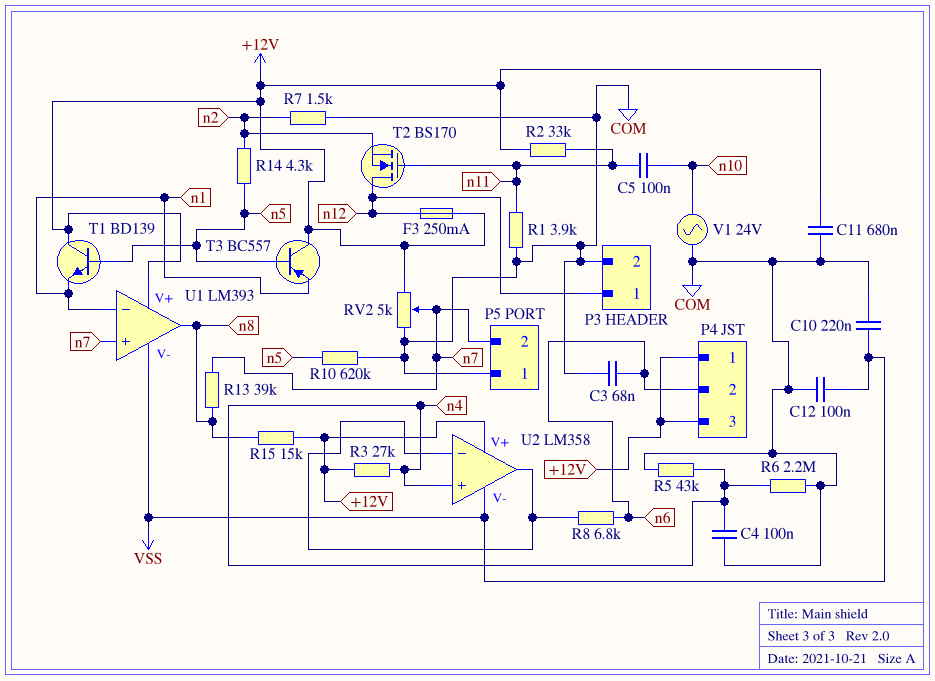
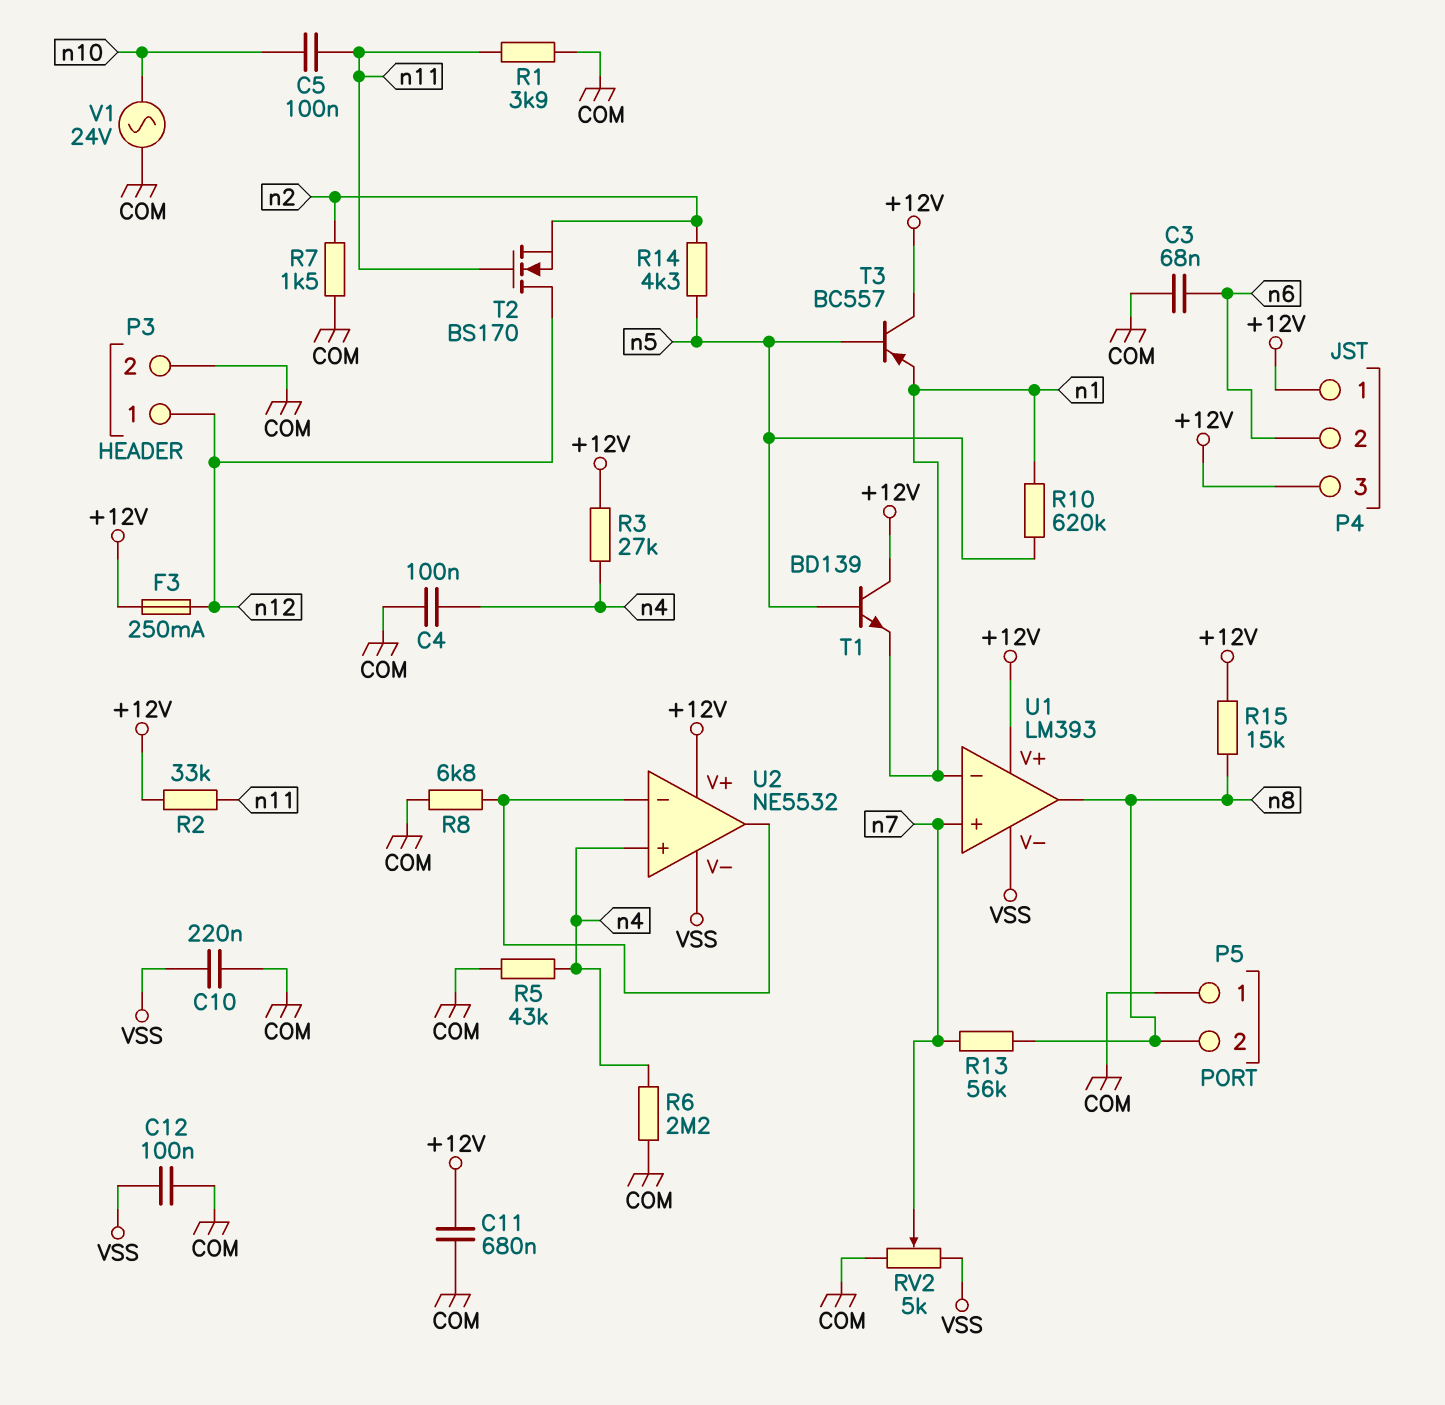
P5 pin 2: n7 -> n8
R8: 6.8k (U2/in-, n6) -> 6.8k (COM, U2/in-)
R10: 620k (COM, n5) -> 620k (n1, n5)
R13: 39k (n7, n8) -> 56k (n7, n8)
RV2: 5k (+12V, COM, wiper n7) -> 5k (COM, VSS, wiper n7)
U2: LM358 -> NE5532

